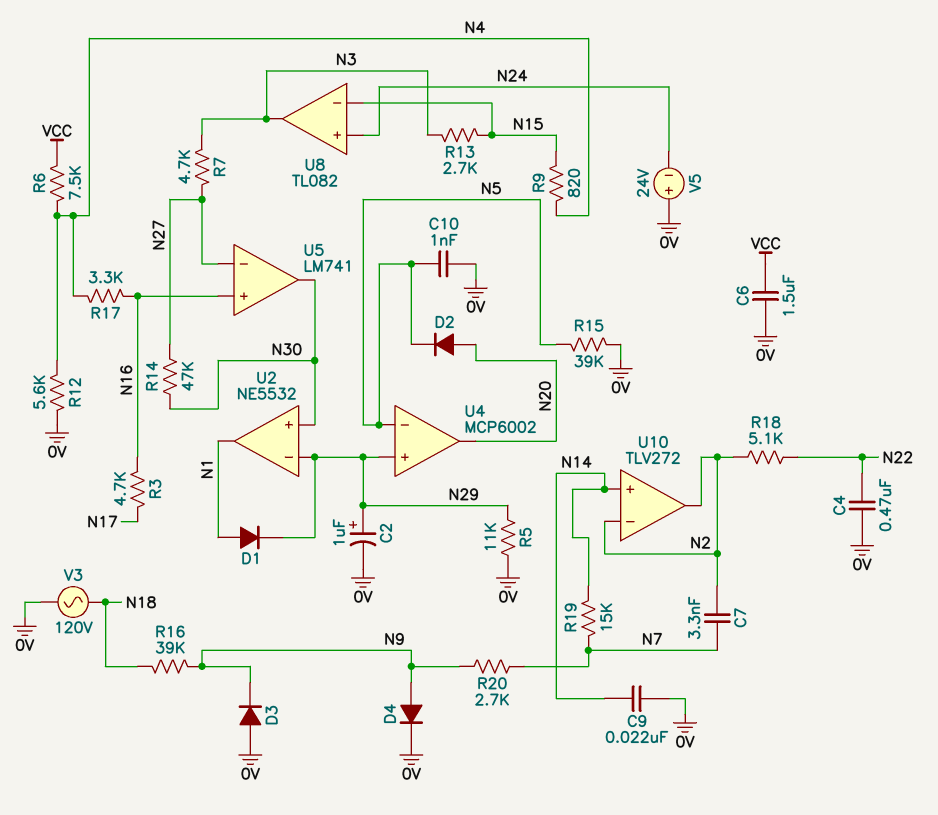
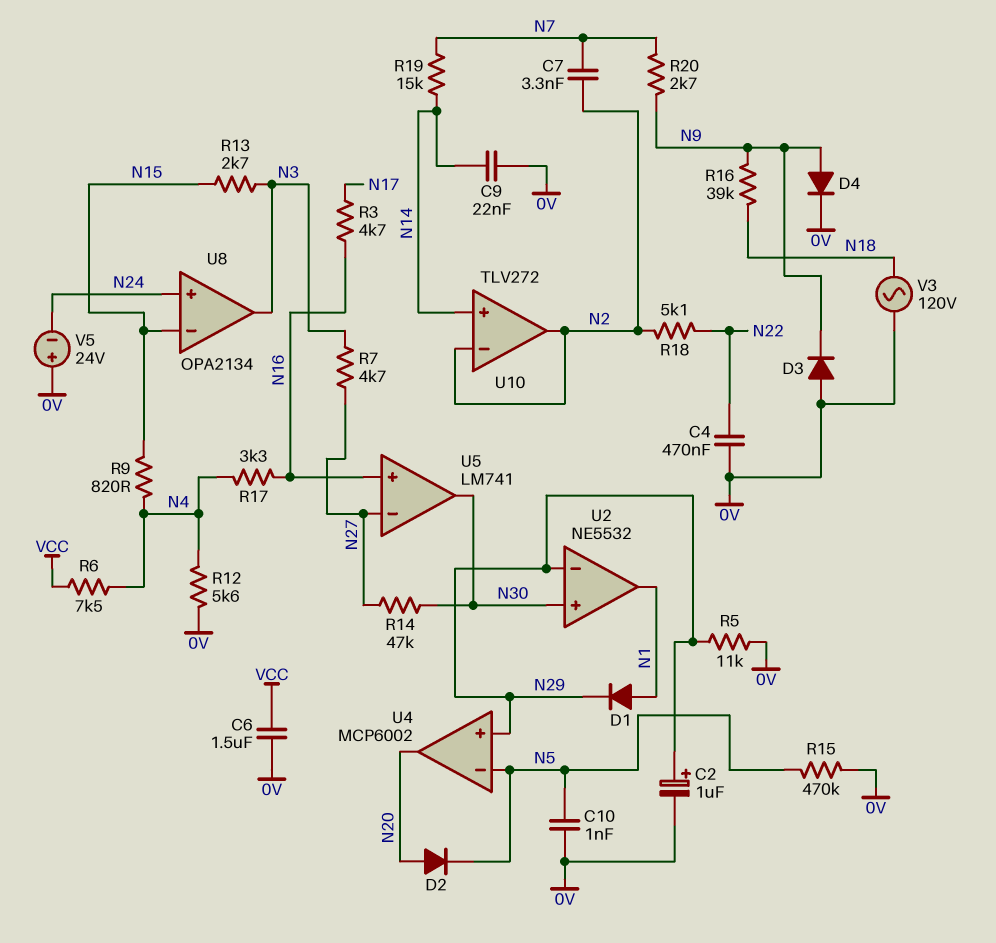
R15: 39k (0V, N5) -> 470k (0V, N5)
U8: TL082 -> OPA2134

